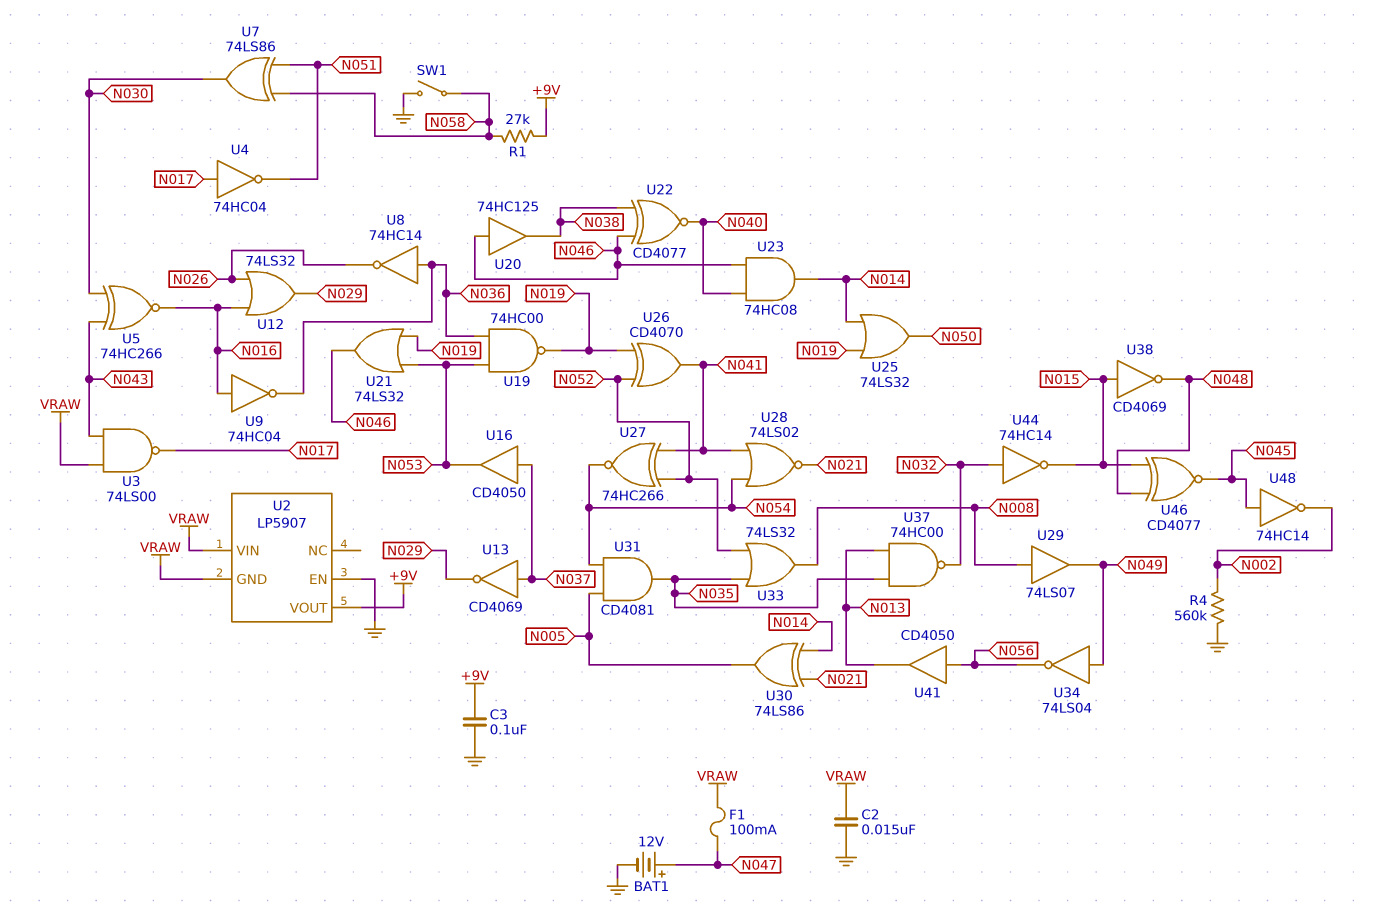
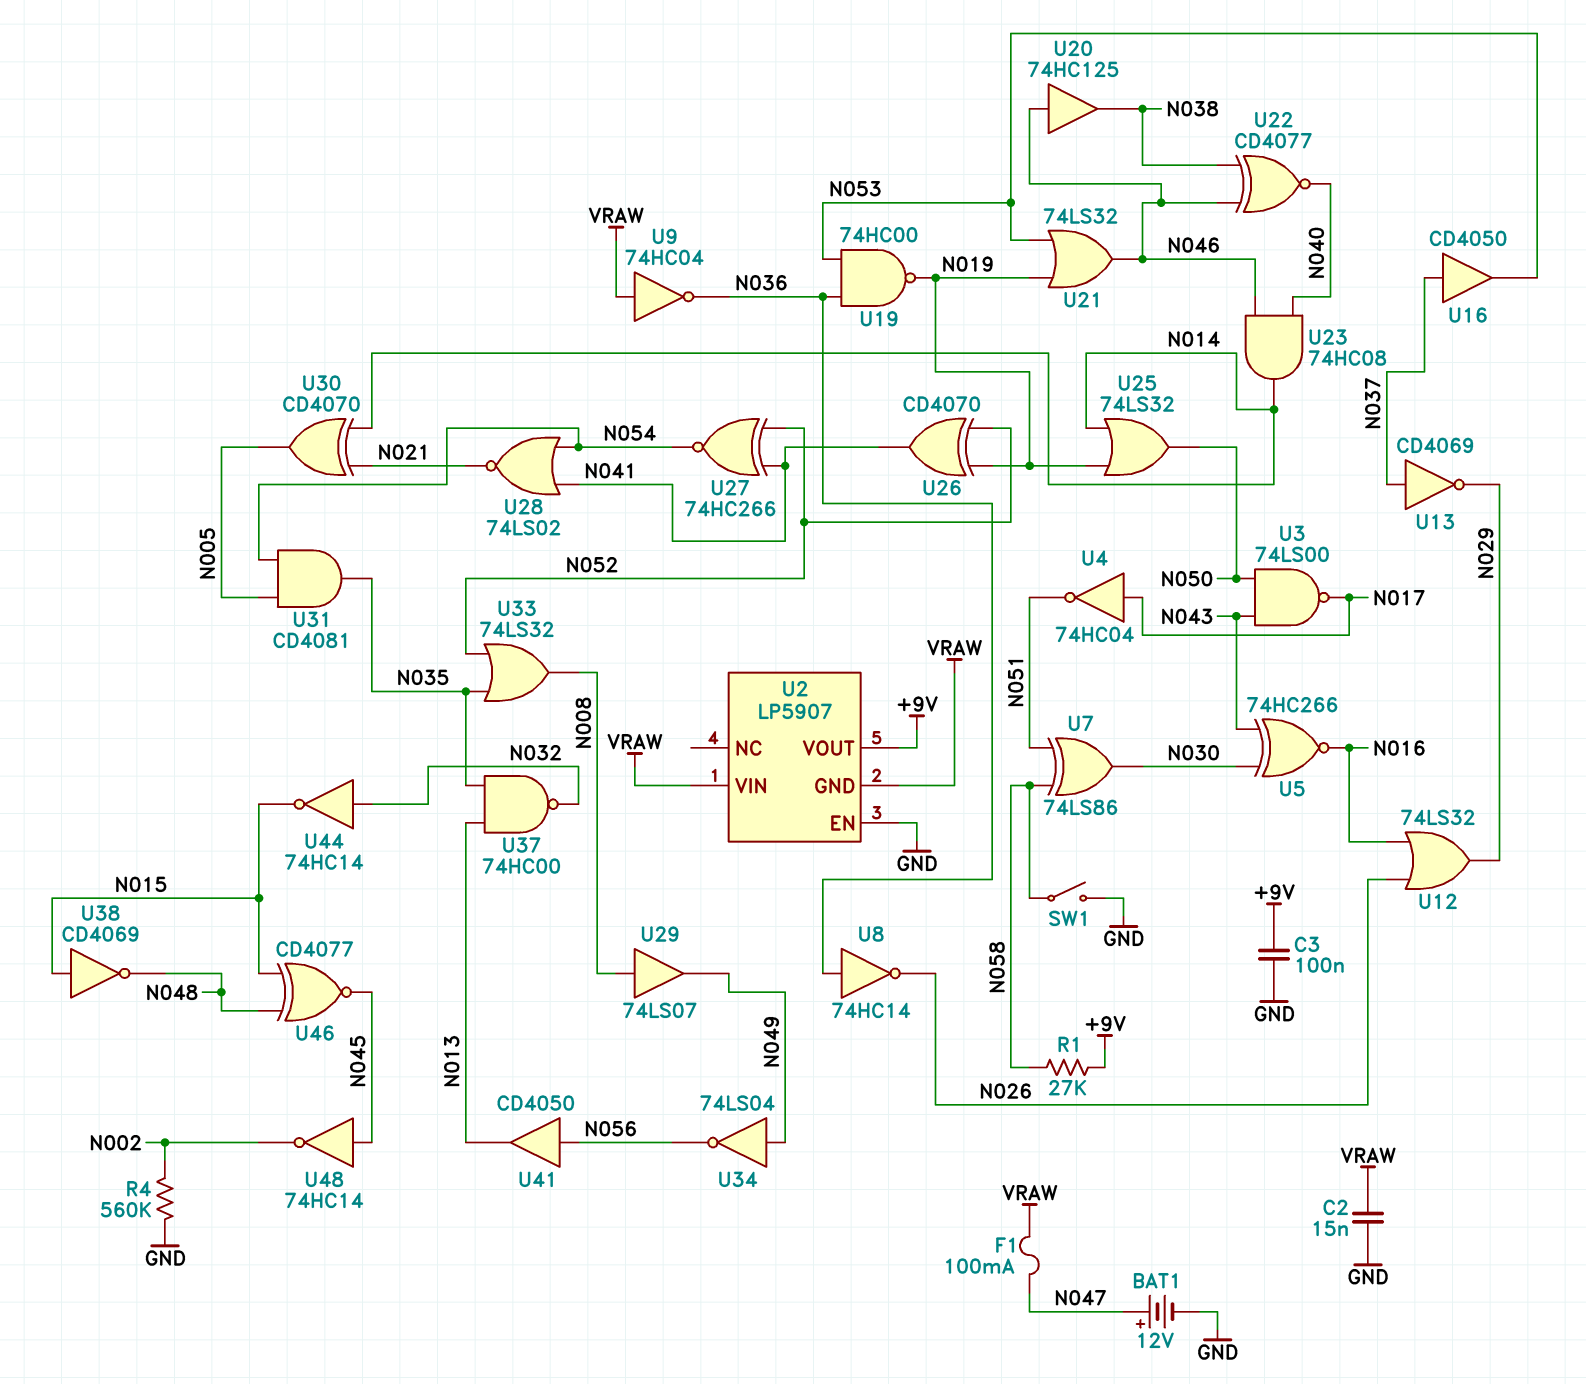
U3: NAND 74LS00 (in N043, in VRAW, out N017) -> NAND 74LS00 (in N043, in N050, out N017)
U9: NOT 74HC04 (in N016, out N036) -> NOT 74HC04 (in VRAW, out N036)
U30: XOR 74LS86 (in N014, in N021, out N005) -> XOR CD4070 (in N014, in N021, out N005)

